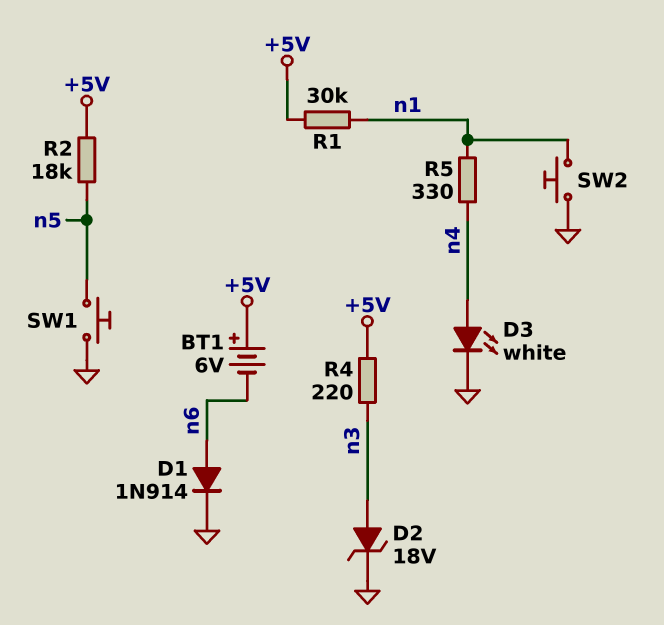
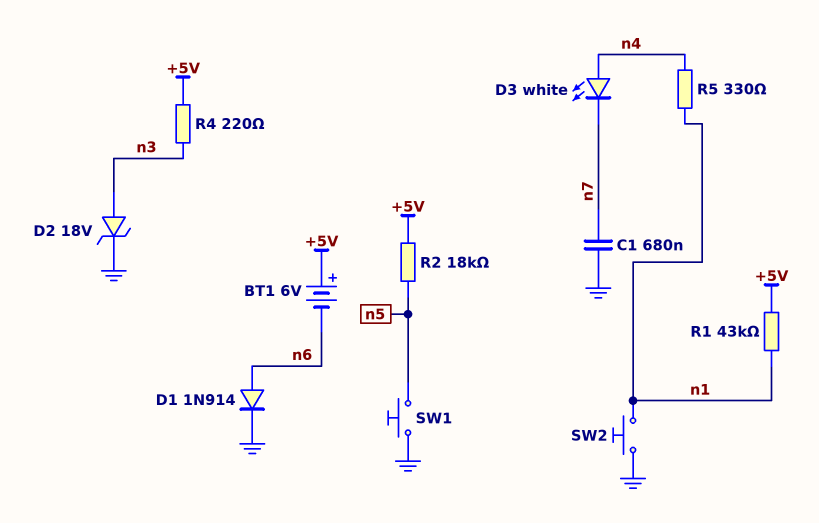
C1: none -> 680nF (GND, n7)
D3: LED white (A n4, K GND) -> LED white (A n4, K n7)
R1: 30k (+5V, n1) -> 43k (+5V, n1)

